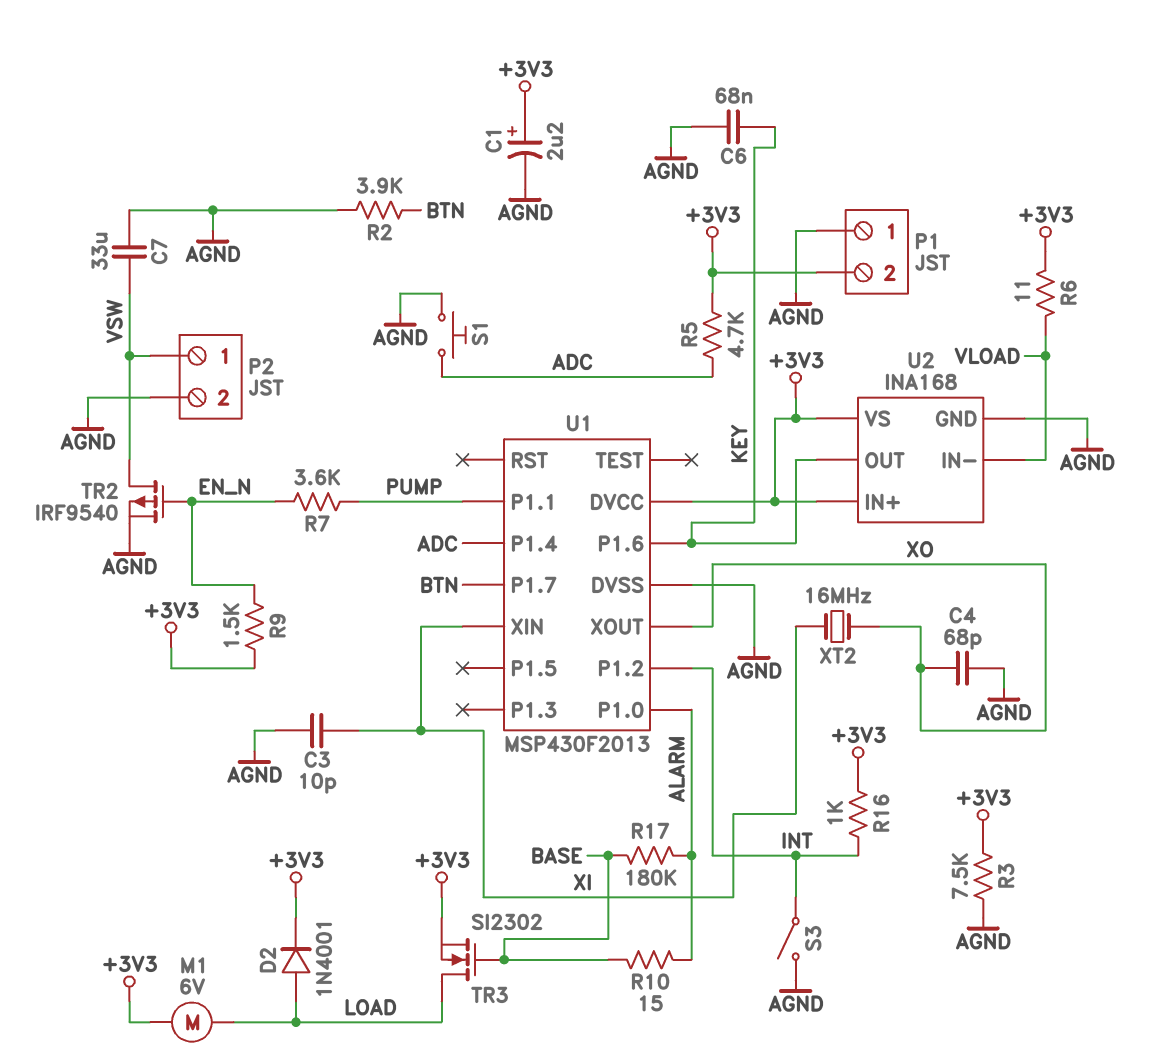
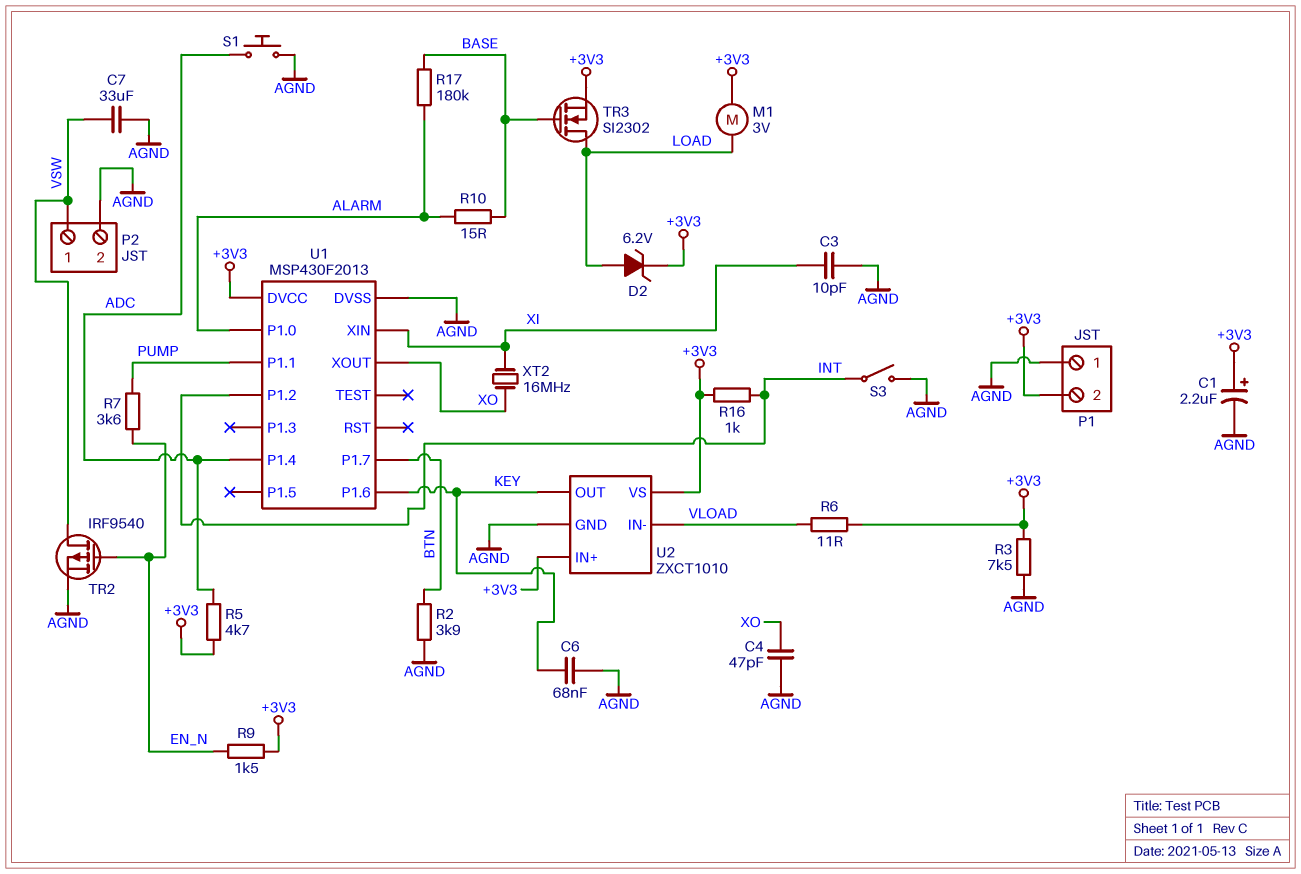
C4: 68pF (AGND, XO) -> 47pF (AGND, XO)
D2: diode 1N4001 (A LOAD, K +3V3) -> zener 6.2V (A LOAD, K +3V3)
M1: motor 6V (+3V3, LOAD) -> motor 3V (+3V3, LOAD)
U2: INA168 -> ZXCT1010

